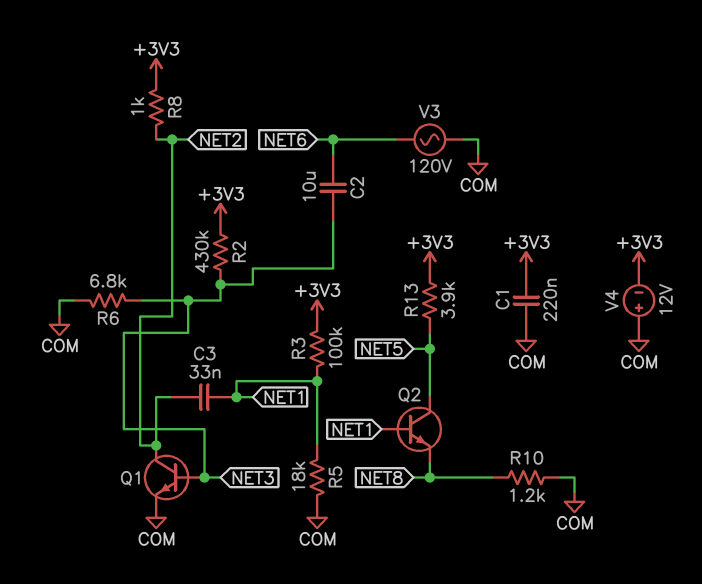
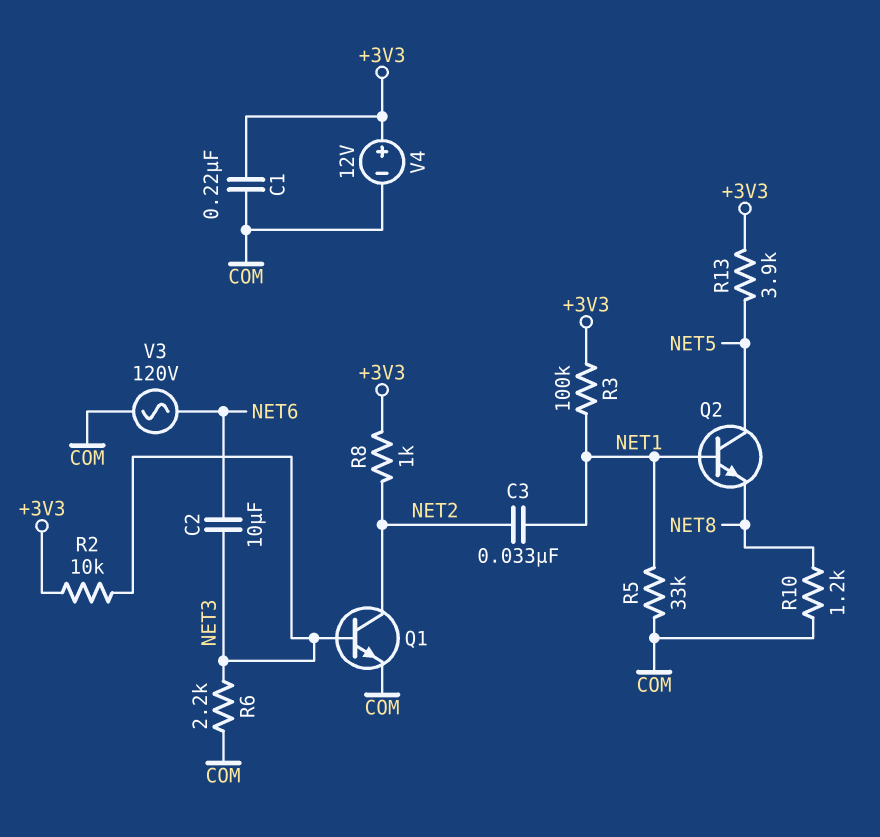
R2: 430k (+3V3, NET3) -> 10k (+3V3, NET3)
R5: 18k (COM, NET1) -> 33k (COM, NET1)
R6: 6.8k (COM, NET3) -> 2.2k (COM, NET3)
V4: 12V (plus COM, minus +3V3) -> 12V (plus +3V3, minus COM)

